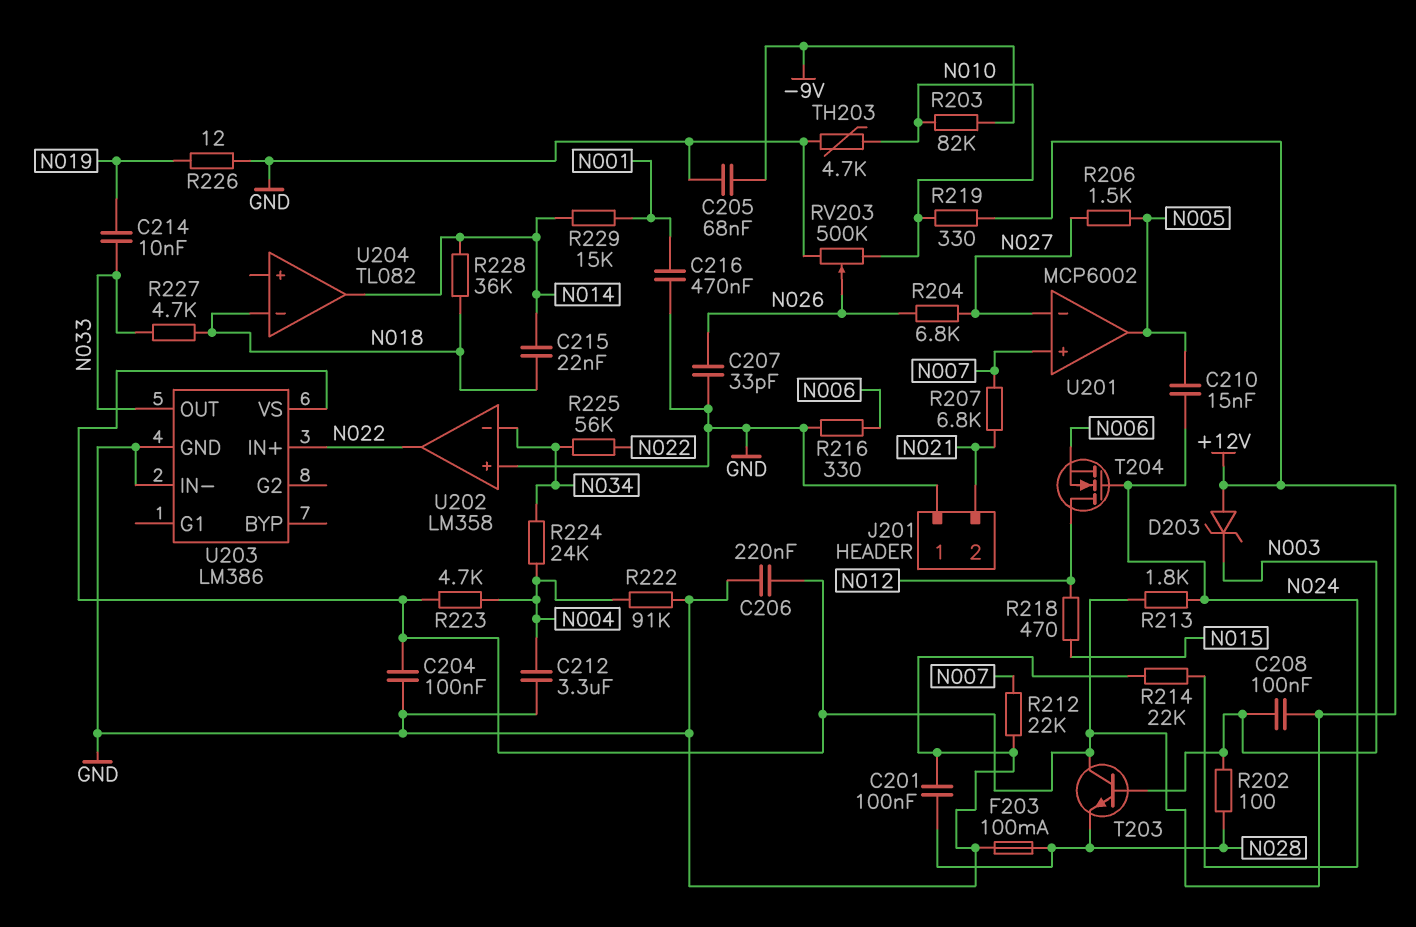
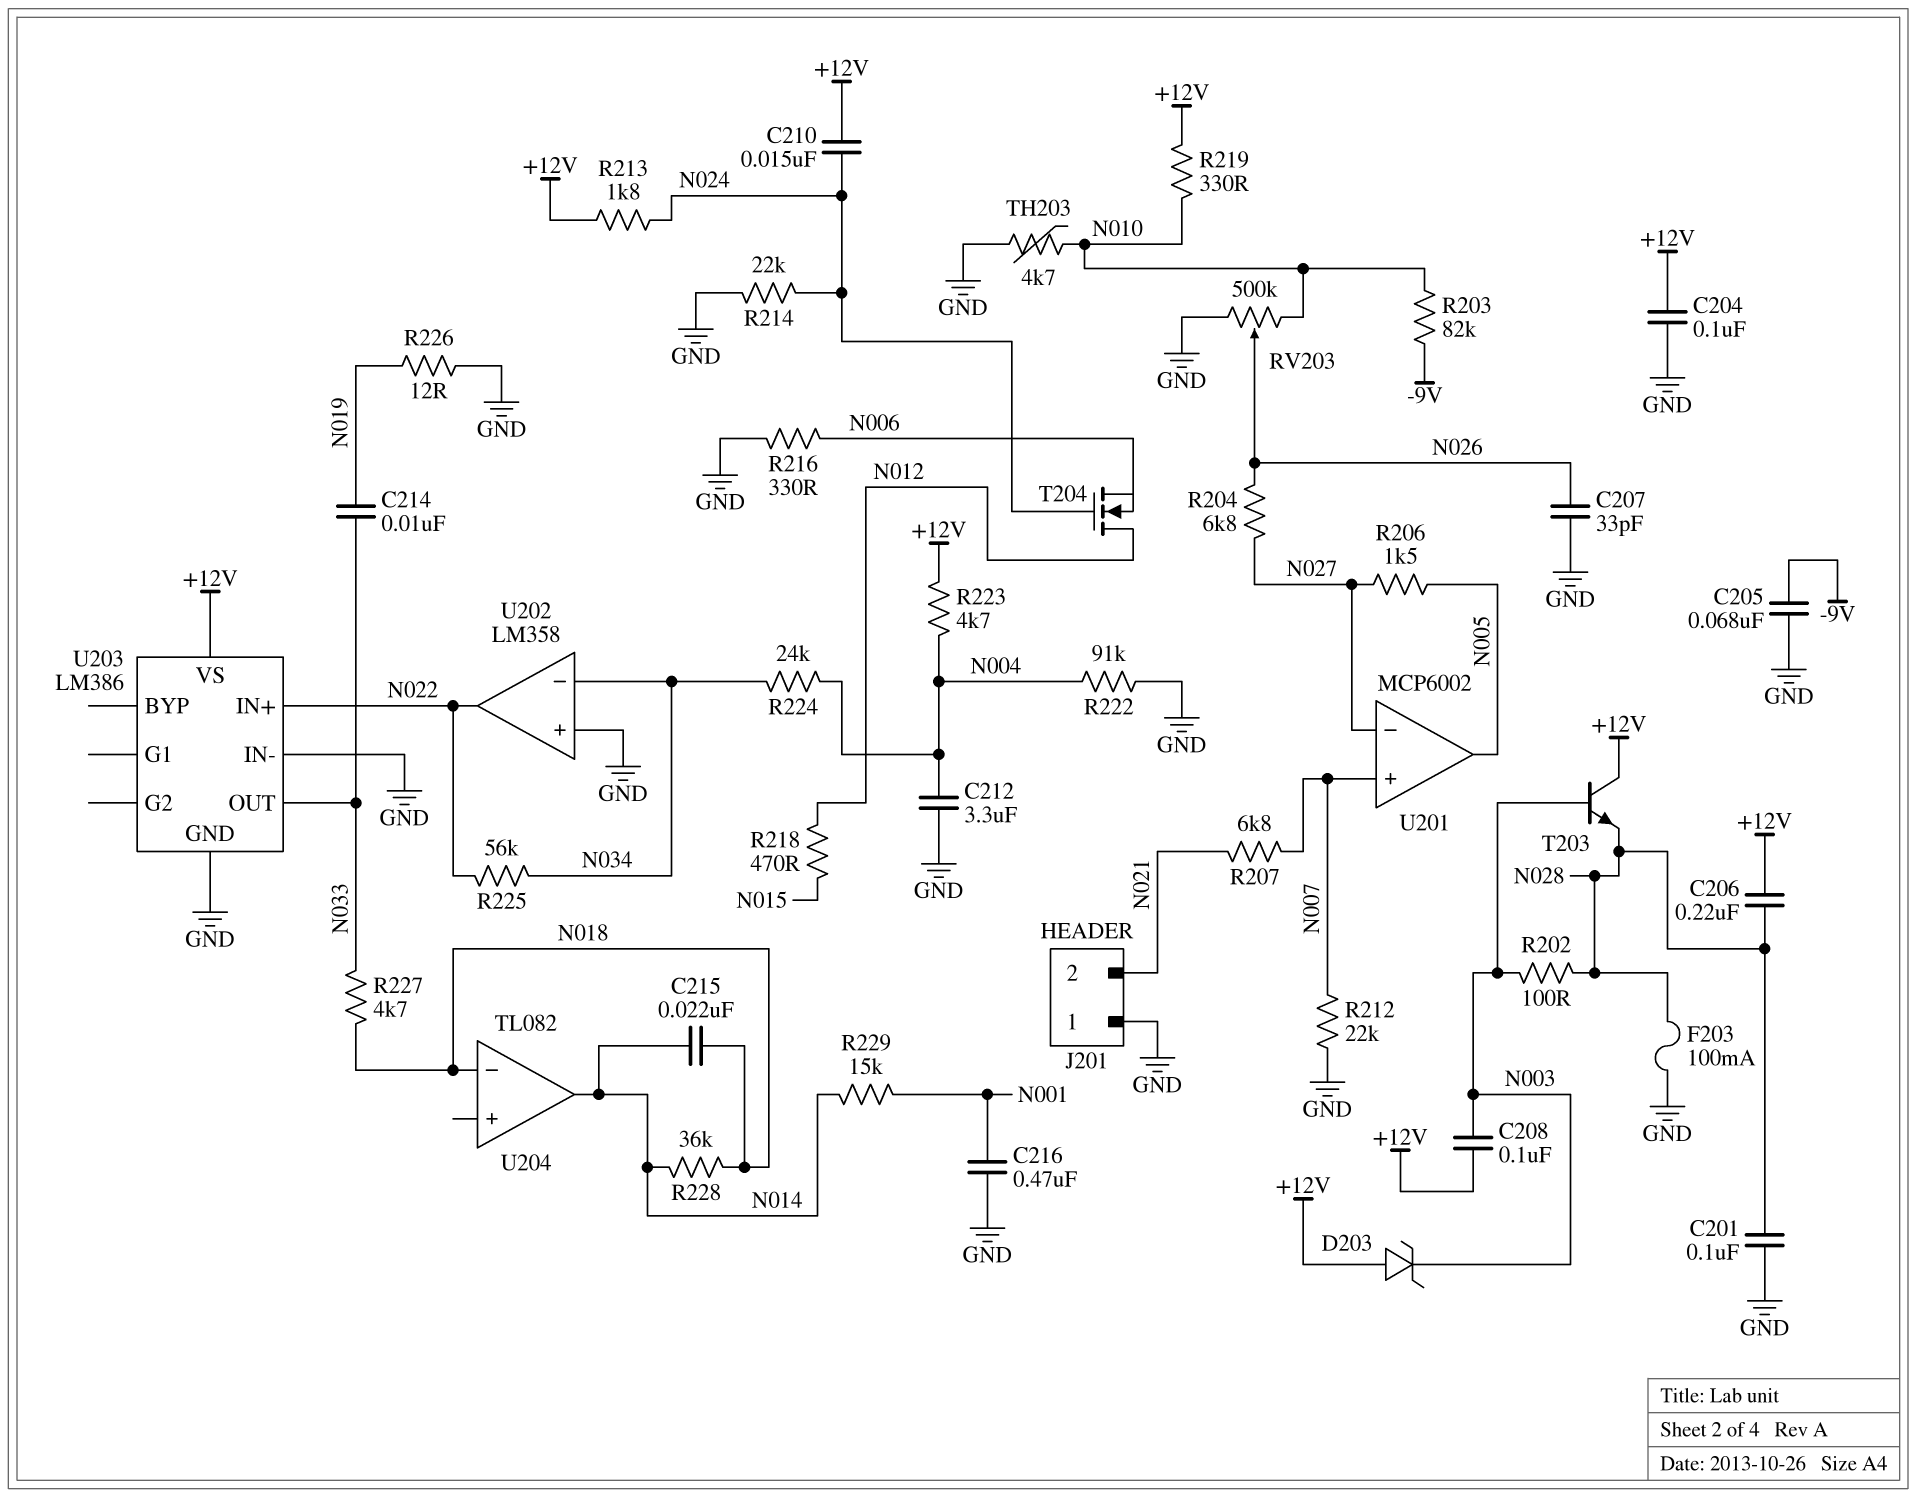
C206: 220nF (+12V, GND) -> 220nF (+12V, N028)
C210: 15nF (N005, N024) -> 15nF (+12V, N024)

